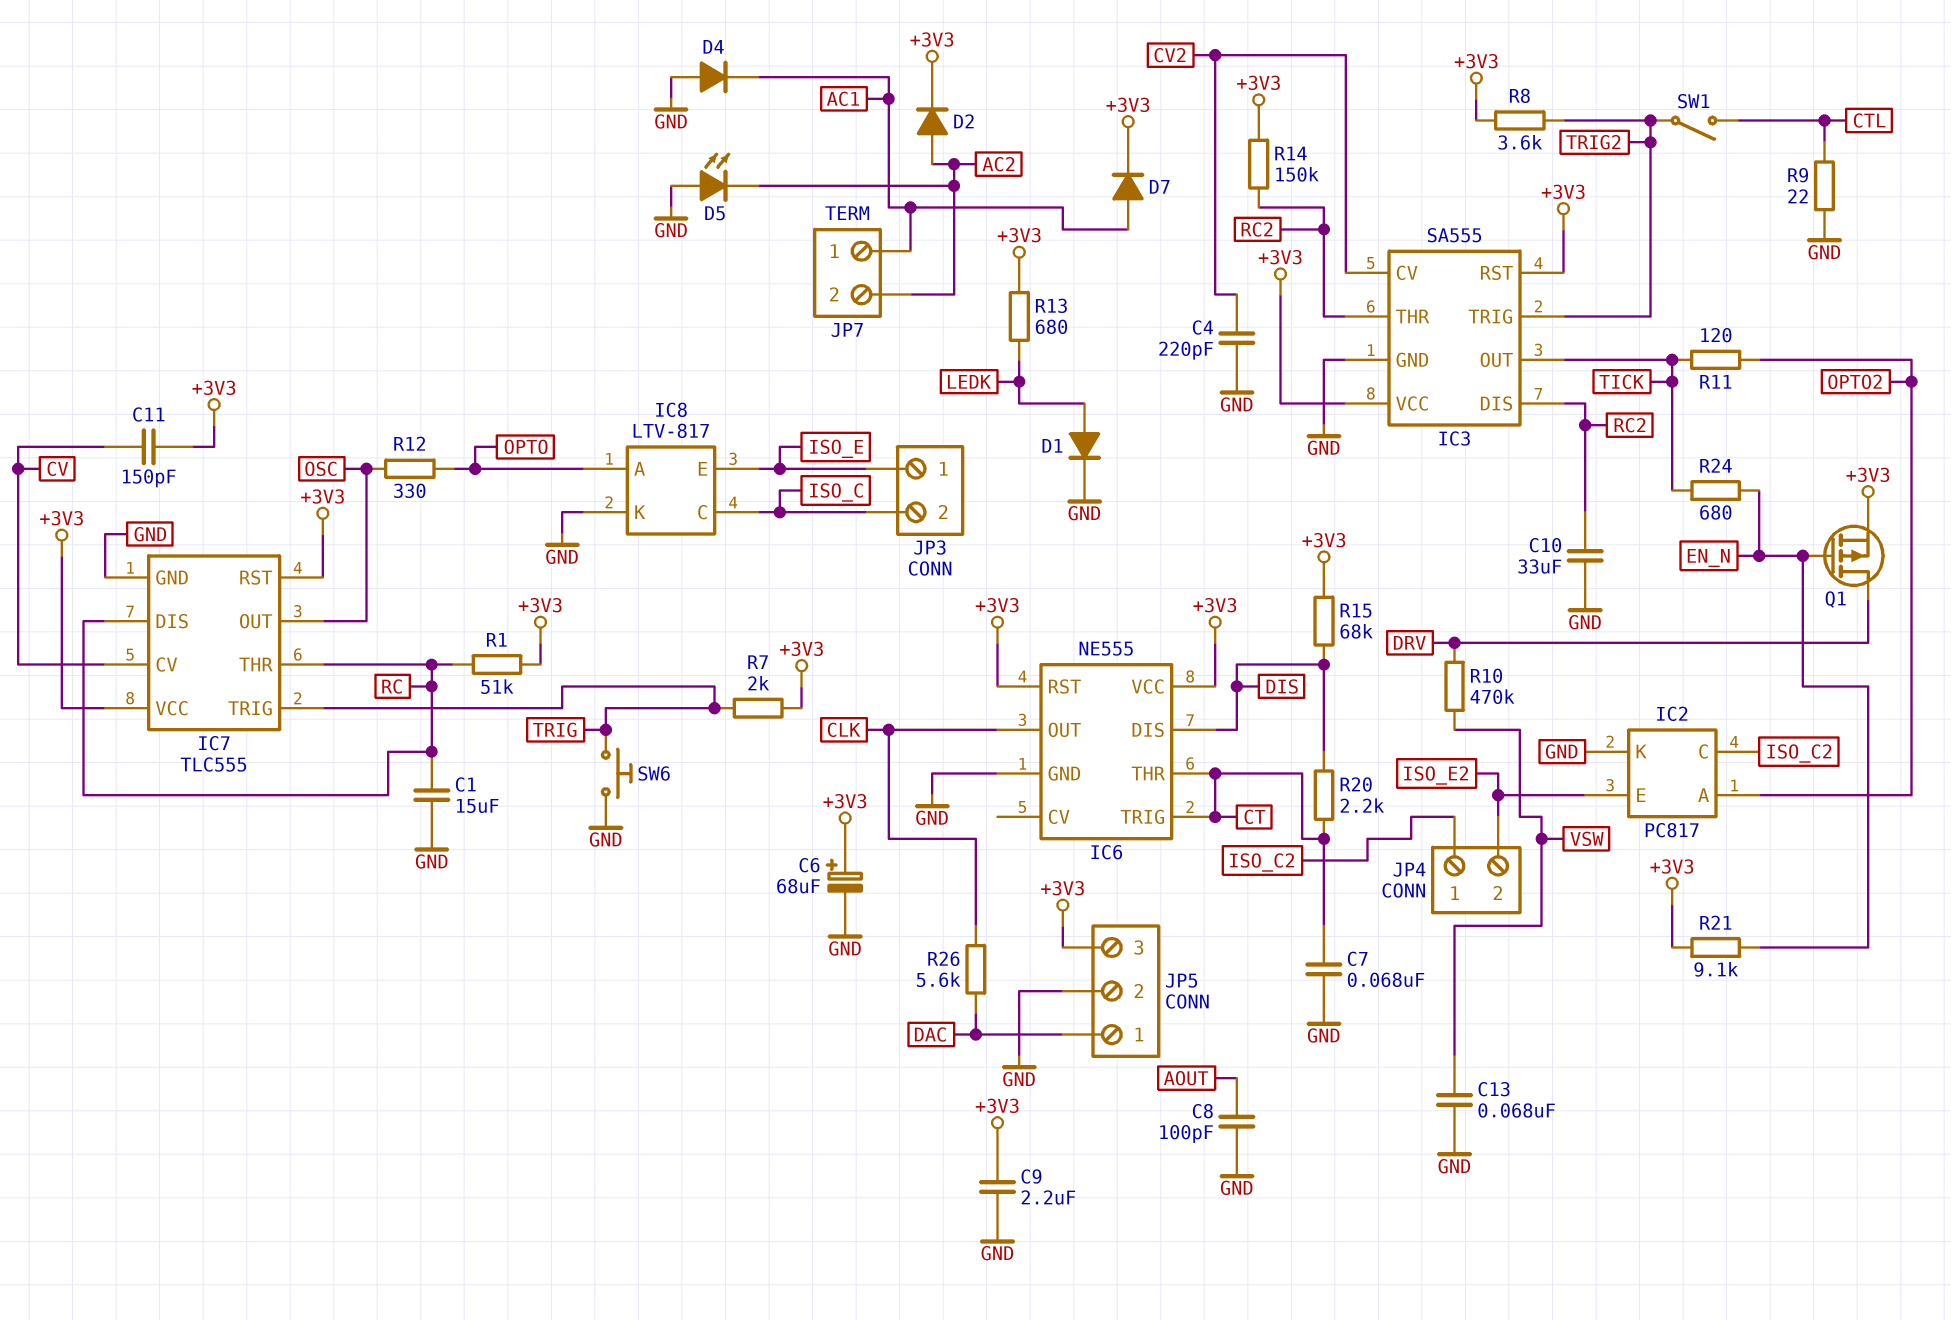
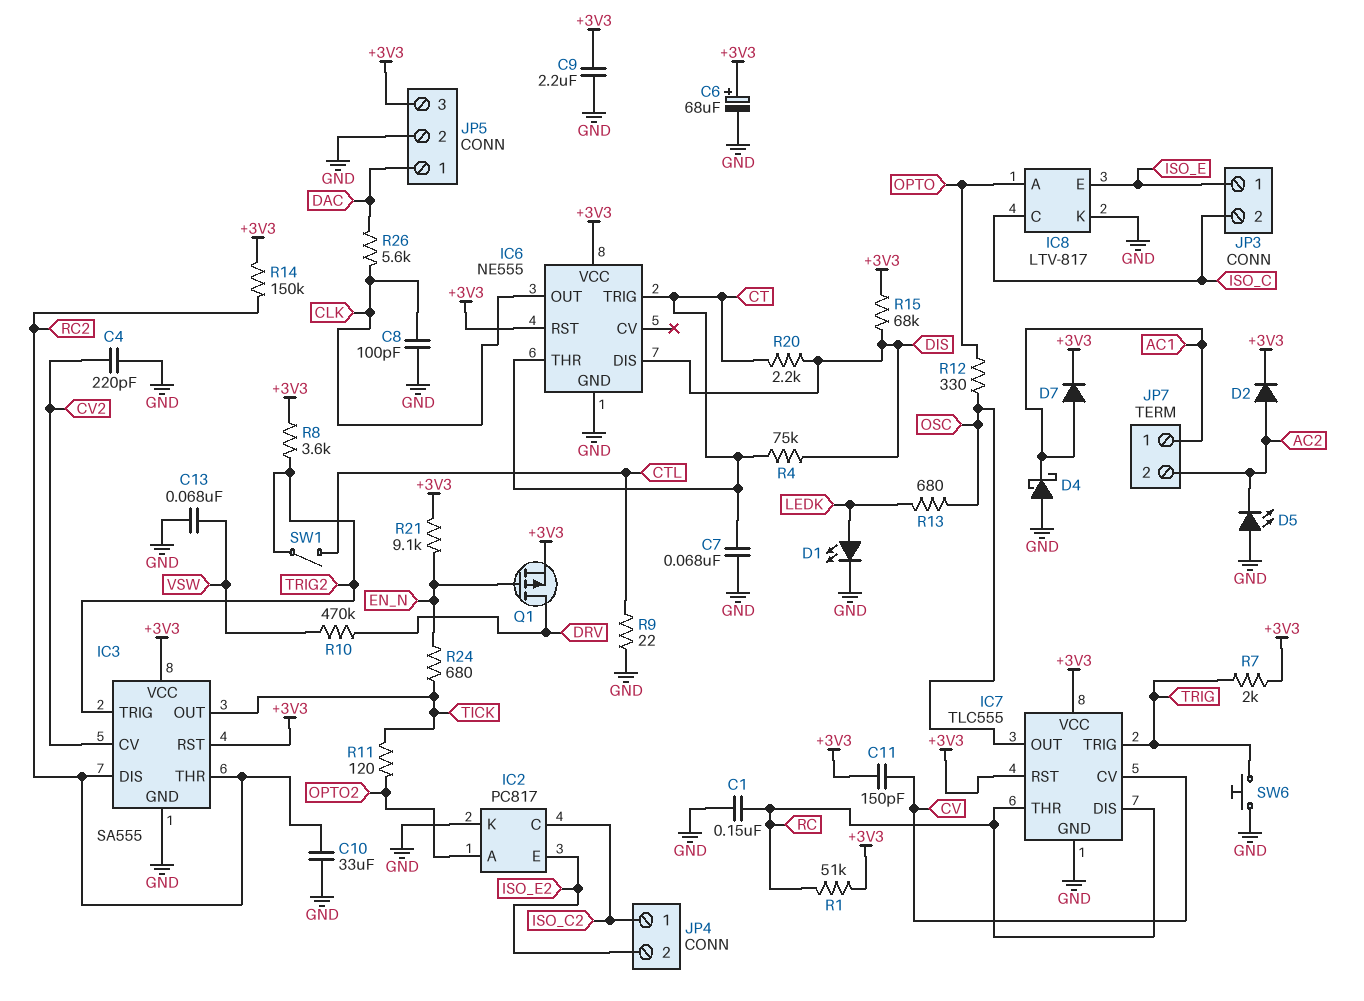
C1: 15uF (GND, RC) -> 150nF (GND, RC)
C8: 100pF (AOUT, GND) -> 100pF (CLK, GND)
D1: diode (A LEDK, K GND) -> LED (A LEDK, K GND)
D4: diode (A GND, K AC1) -> schottky (A GND, K AC1)
R4: none -> 75k (CT, DIS)
R13: 680 (+3V3, LEDK) -> 680 (LEDK, OSC)

